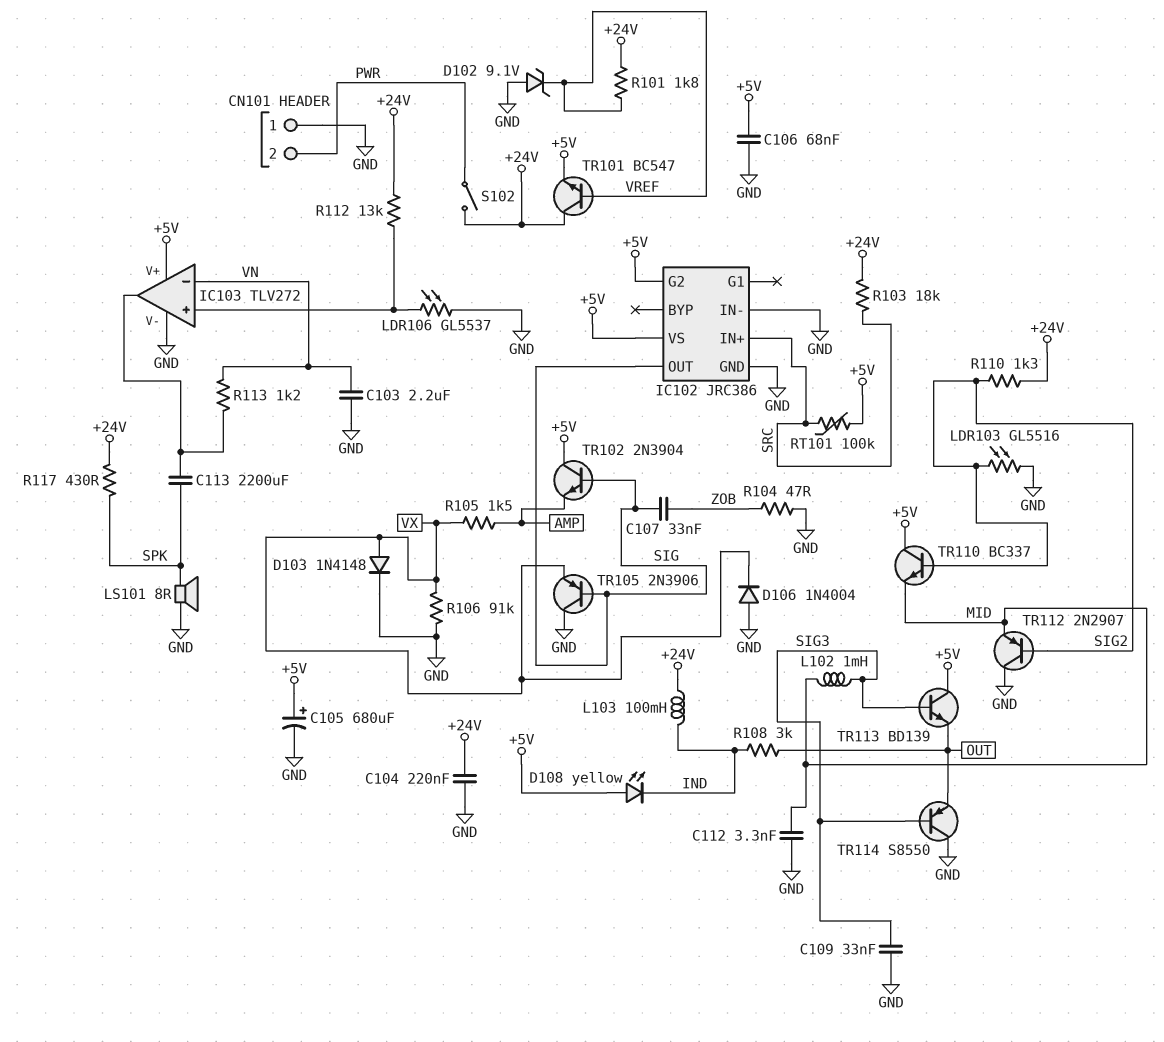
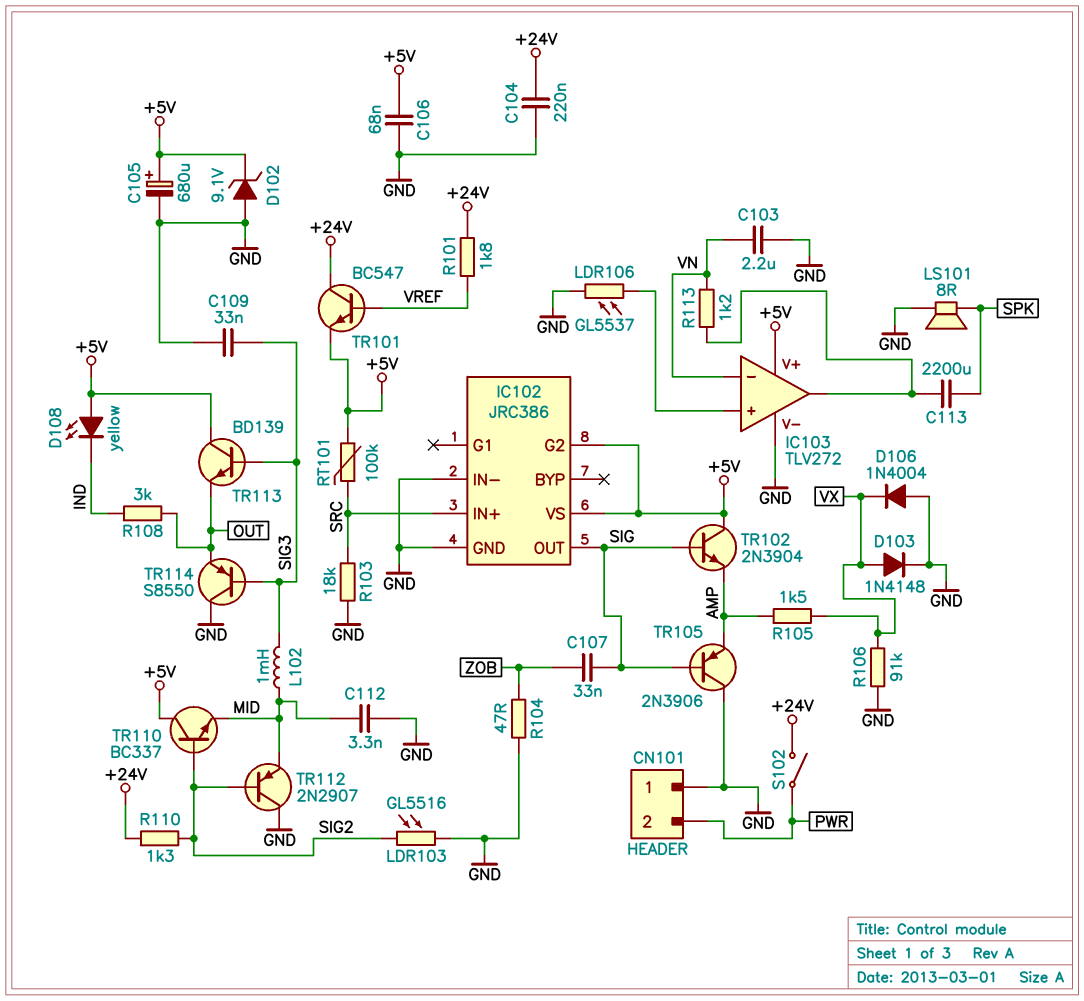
D102: zener 9.1V (A GND, K VREF) -> zener 9.1V (A GND, K +5V)
L103: 100mH (+24V, IND) -> none
R103: 18k (+24V, SRC) -> 18k (GND, SRC)
R112: 13k (+24V, IC103/in+) -> none
R117: 430 (+24V, SPK) -> none
TR105: PNP 2N3906 (B SIG, C GND, E VX) -> PNP 2N3906 (B SIG, C GND, E AMP)

